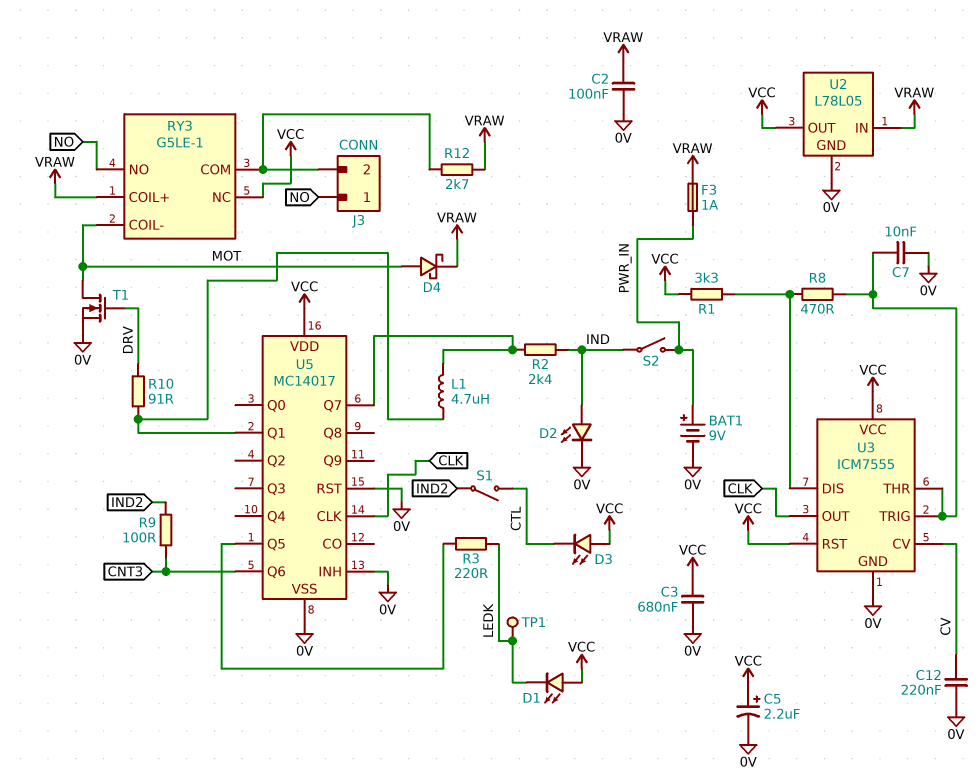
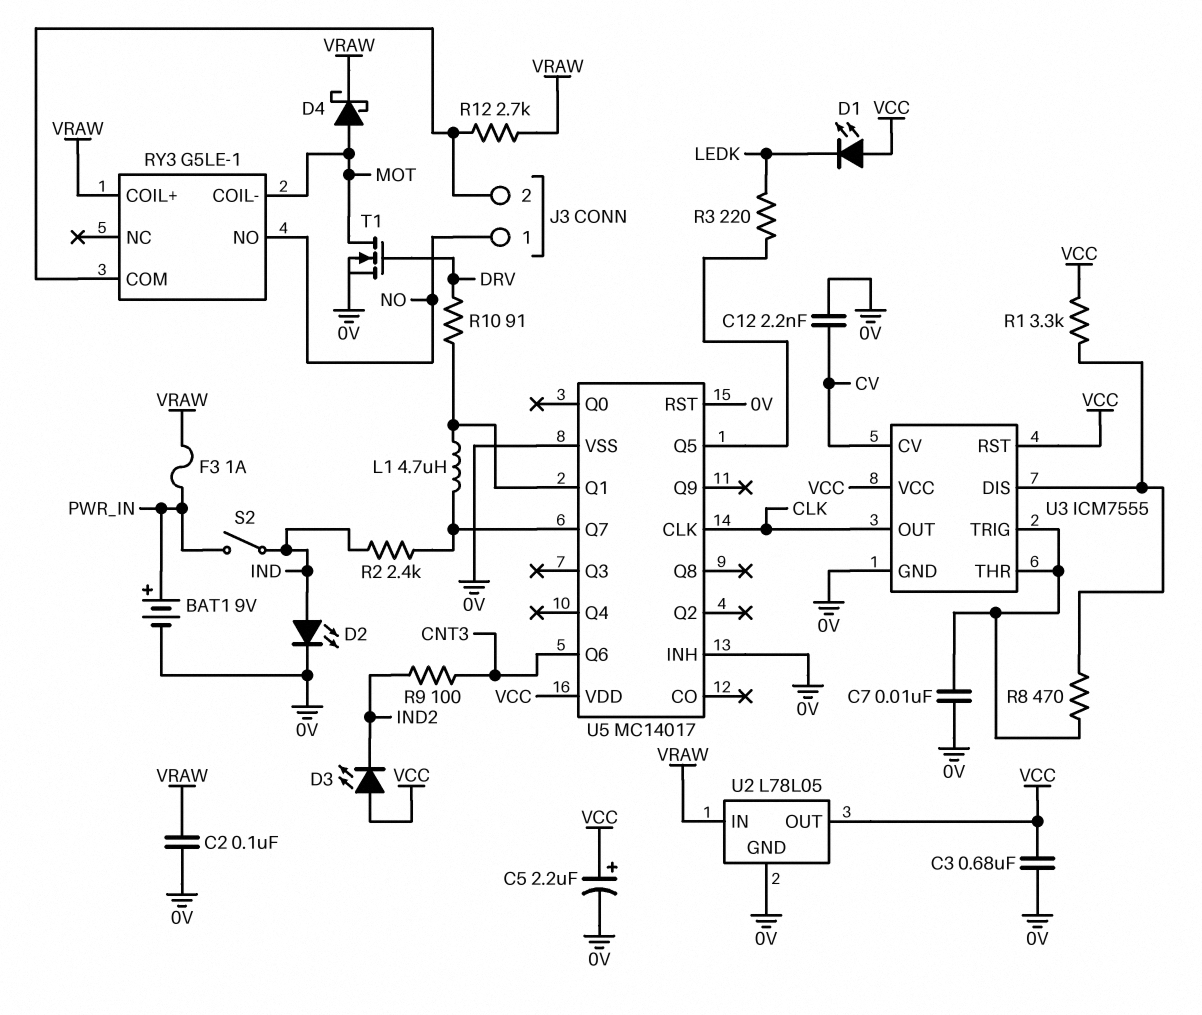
C12: 220nF (0V, CV) -> 2.2nF (0V, CV)
D3: LED (A VCC, K CTL) -> LED (A VCC, K IND2)
RY3 pin NC: VCC -> none
S1: switch (CTL, IND2) -> none
TP1: test point (LEDK) -> none

